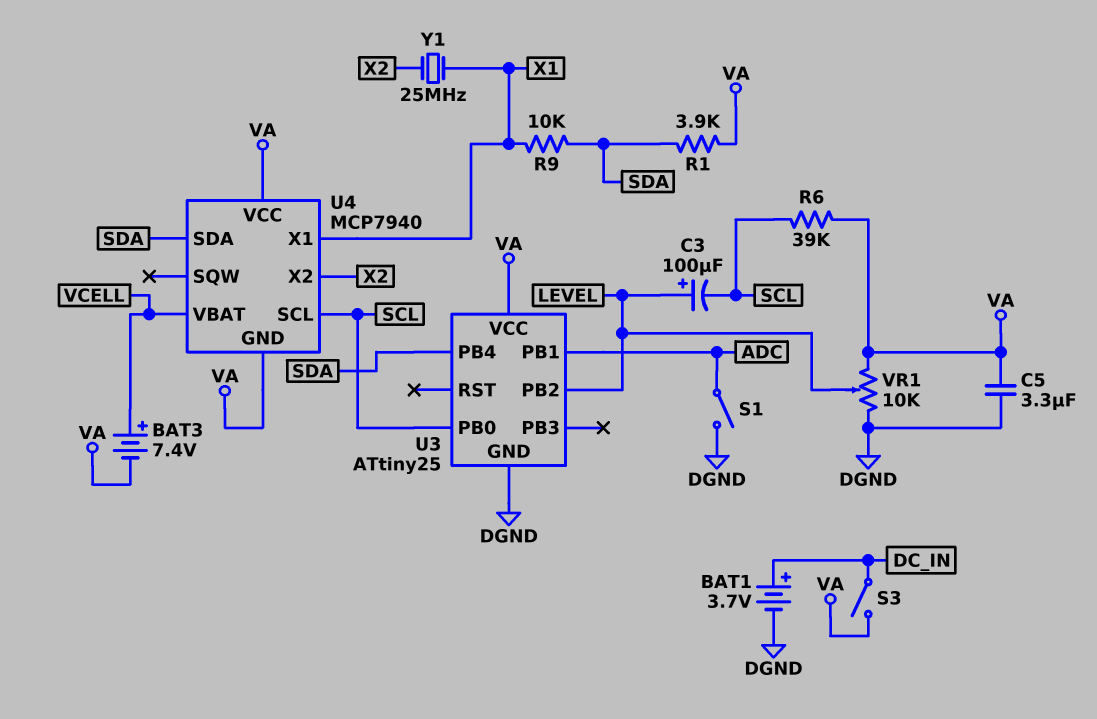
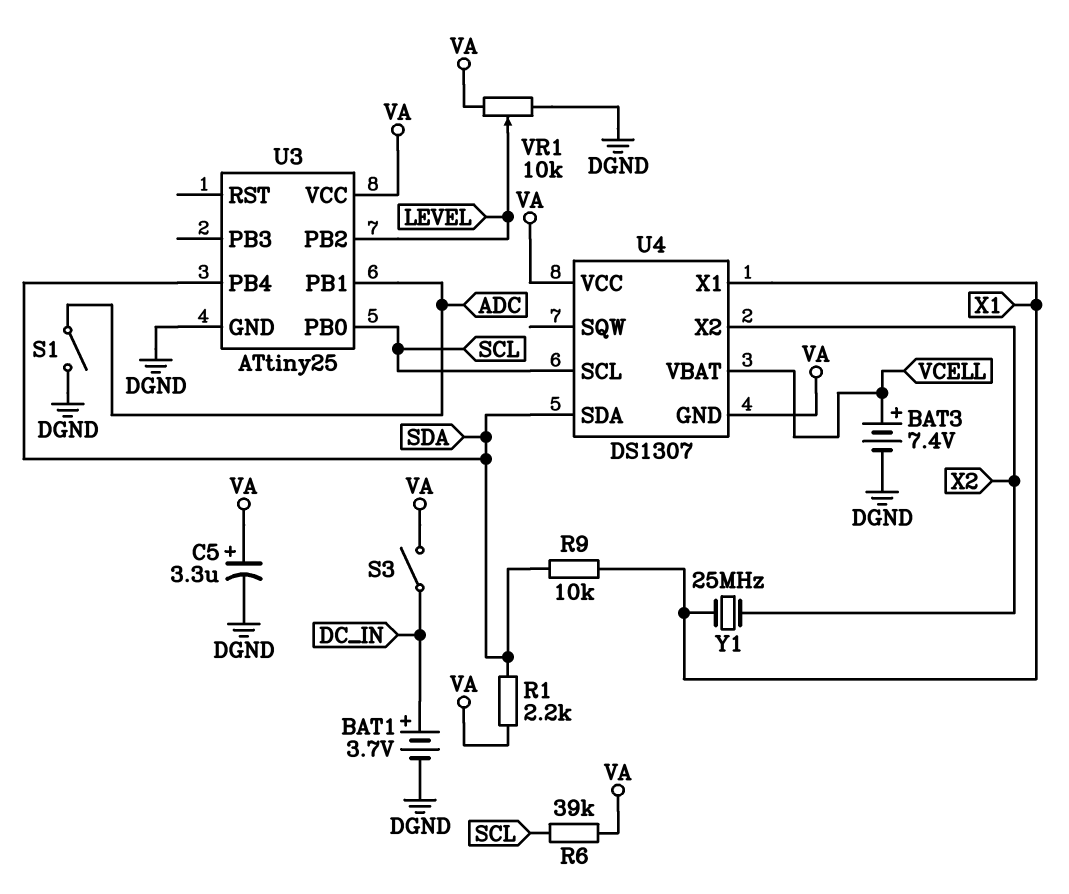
BAT3: 7.4V (plus VCELL, minus VA) -> 7.4V (plus VCELL, minus DGND)
C3: 100uF (plus LEVEL, minus SCL) -> none
C5: 3.3uF (DGND, VA) -> 3.3uF (plus VA, minus DGND)
R1: 3.9k (SDA, VA) -> 2.2k (SDA, VA)
U4: MCP7940 -> DS1307

